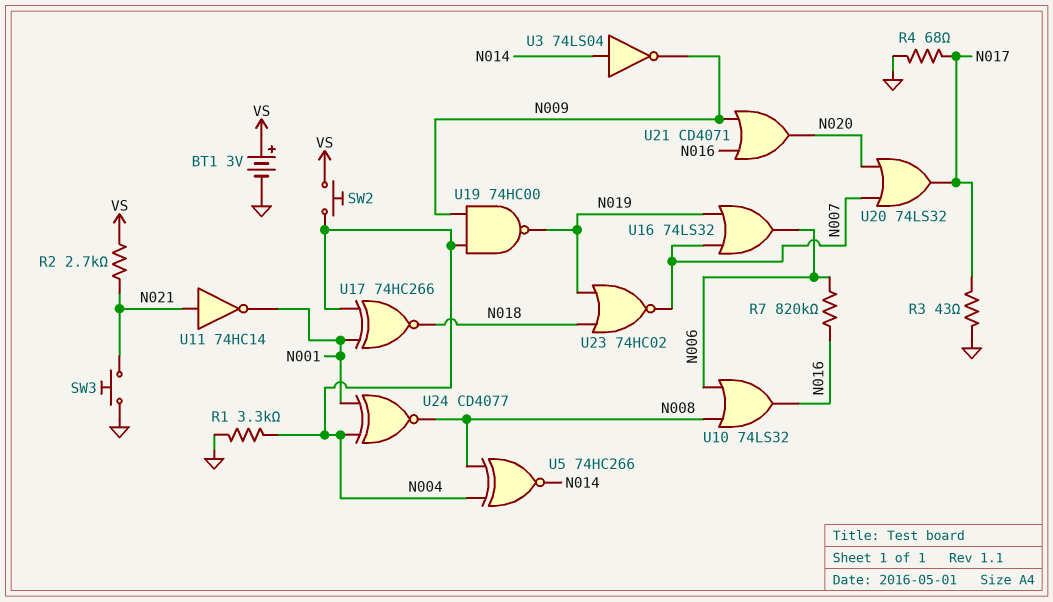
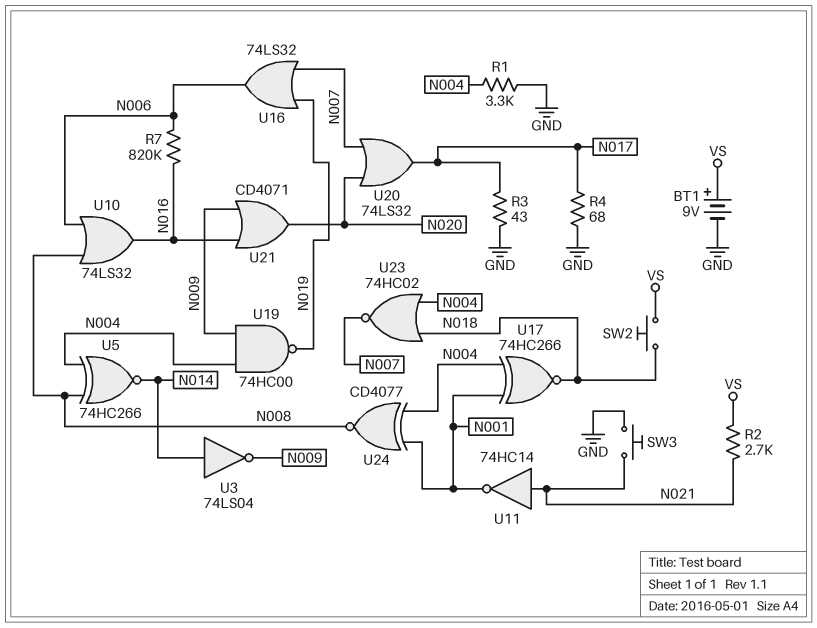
BT1: 3V (plus VS, minus GND) -> 9V (plus VS, minus GND)
SW2: button (N004, VS) -> button (N018, VS)
U23: NOR 74HC02 (in N018, in N019, out N007) -> NOR 74HC02 (in N004, in N018, out N007)

